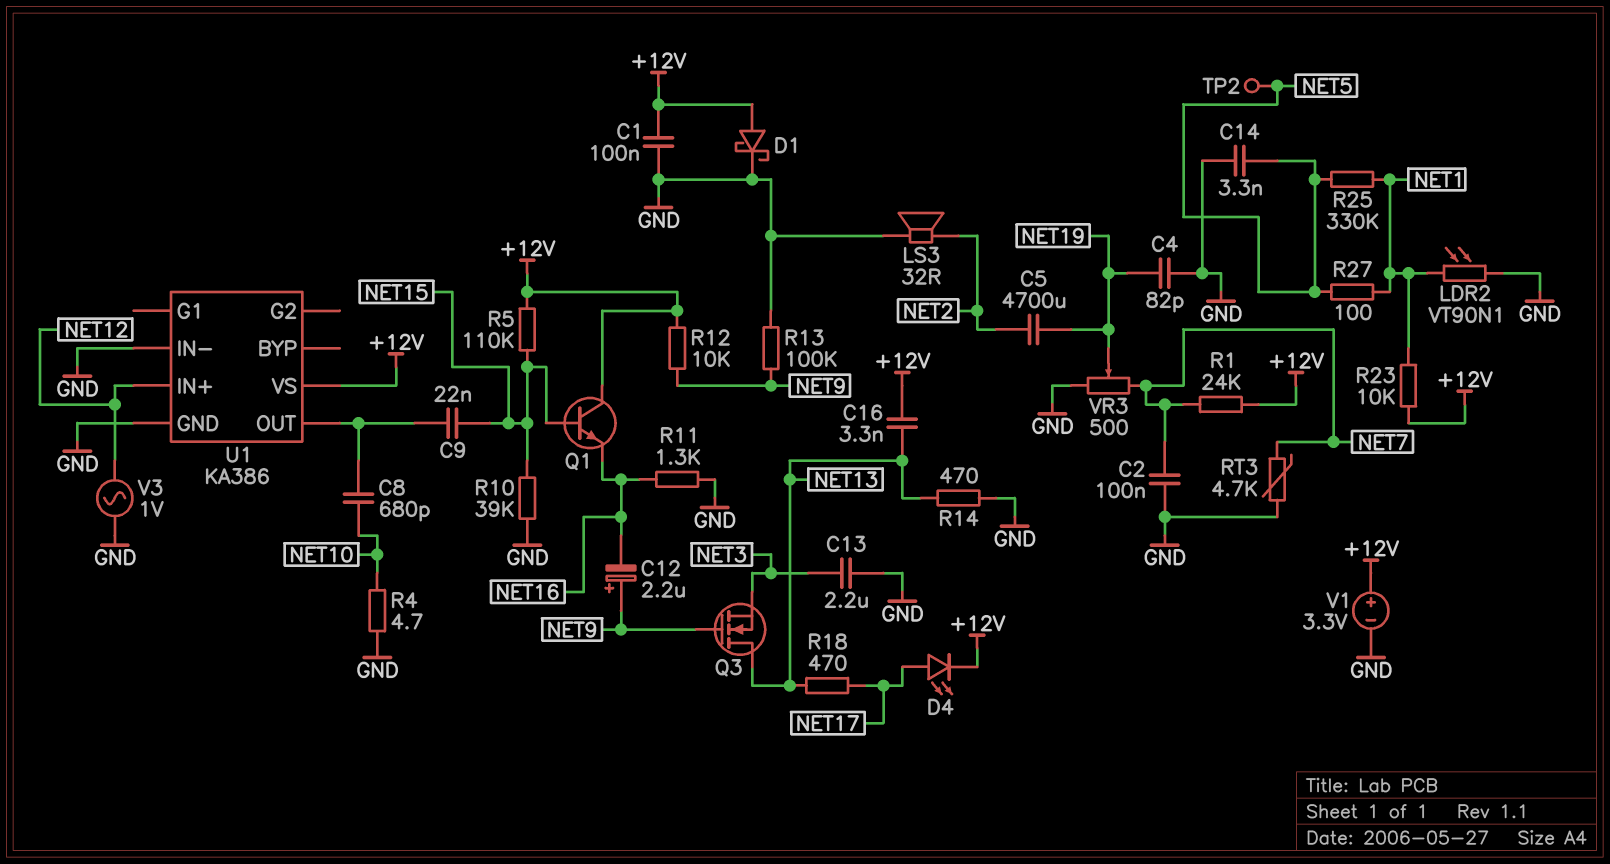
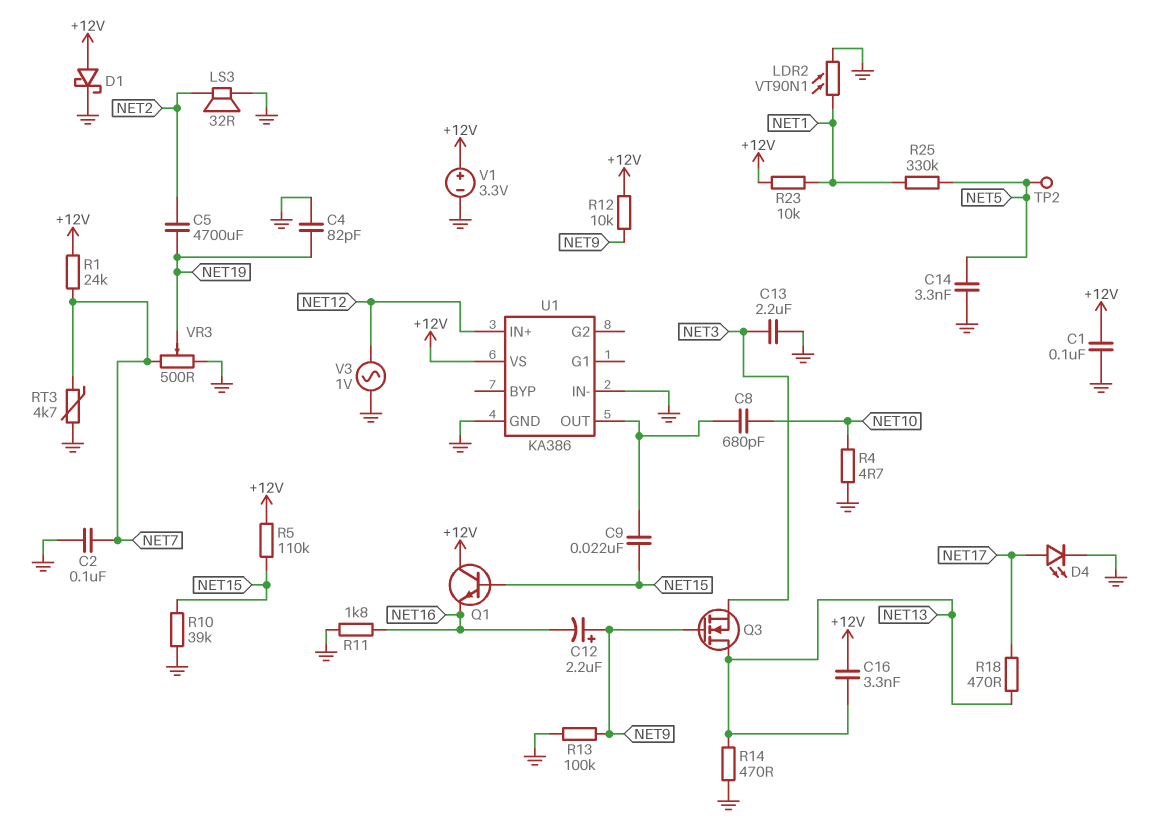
D4: LED (A NET17, K +12V) -> LED (A NET17, K GND)
R11: 1.3k (GND, NET16) -> 1.8k (GND, NET16)
R27: 100 (NET1, NET5) -> none

